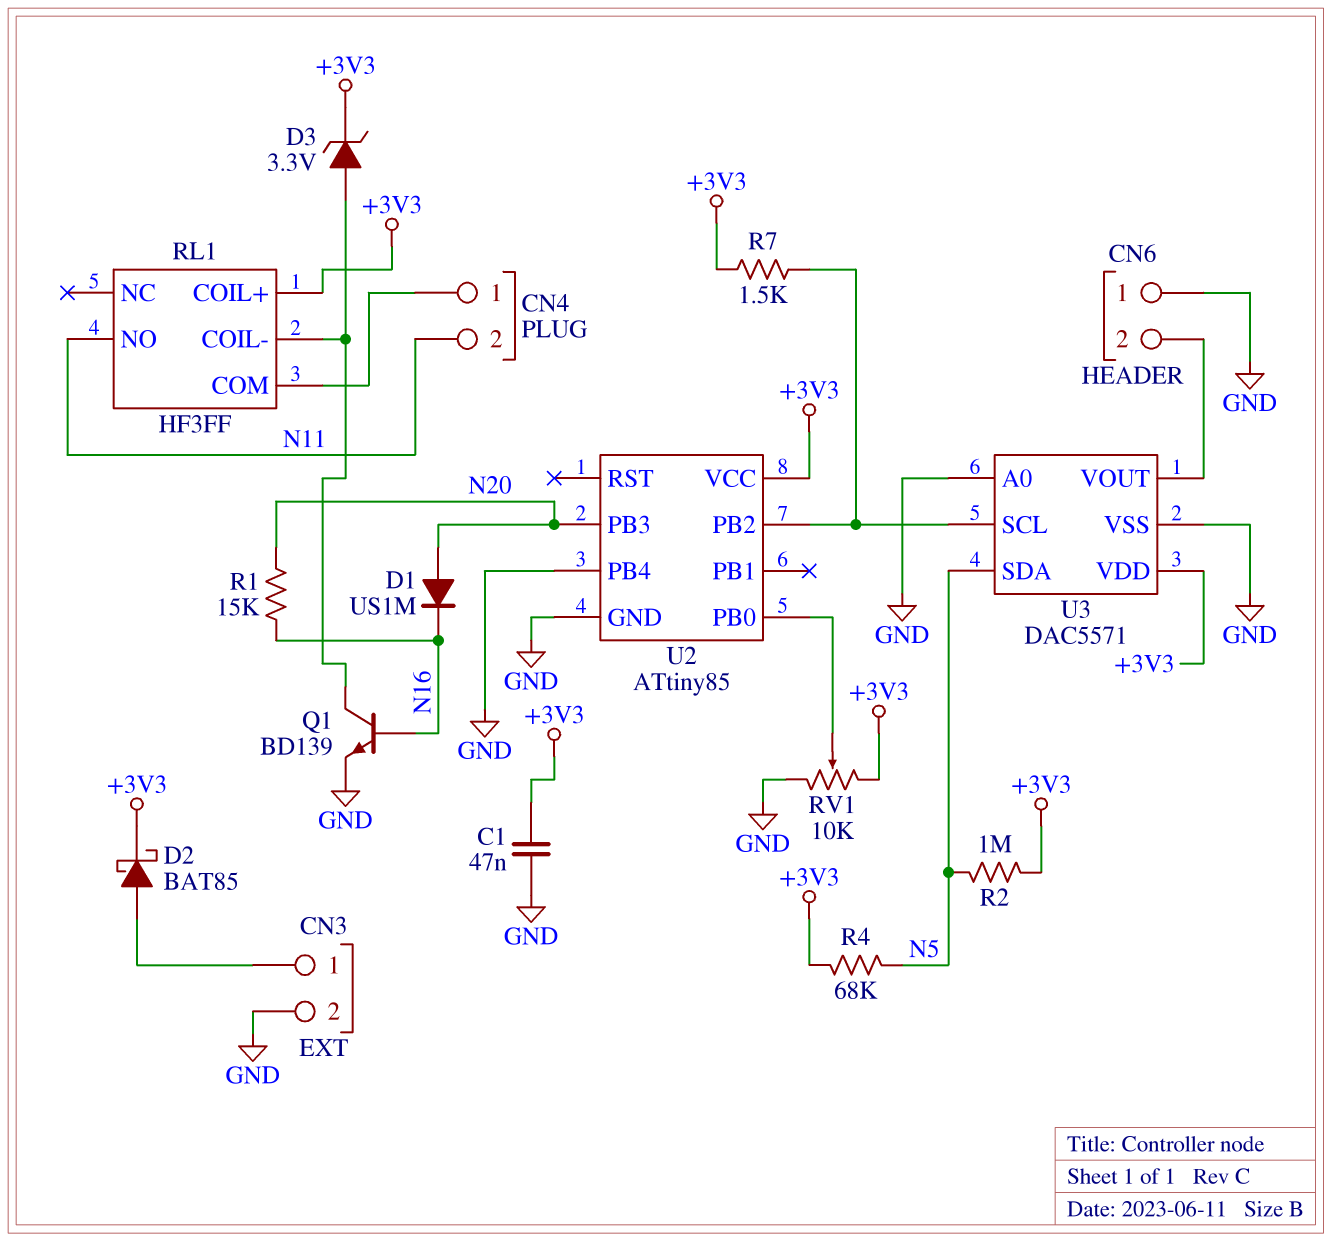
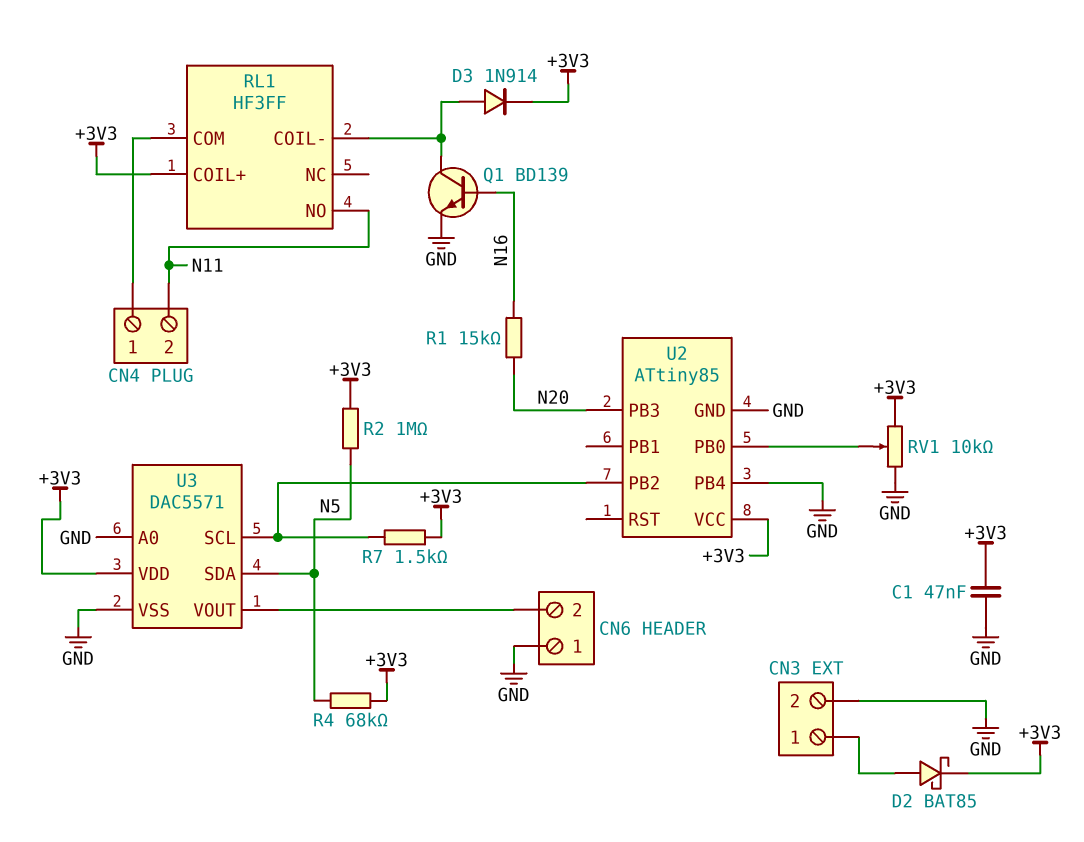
D1: diode US1M (A N20, K N16) -> none
D3: zener 3.3V (A RL1/COIL-, K +3V3) -> diode 1N914 (A RL1/COIL-, K +3V3)

